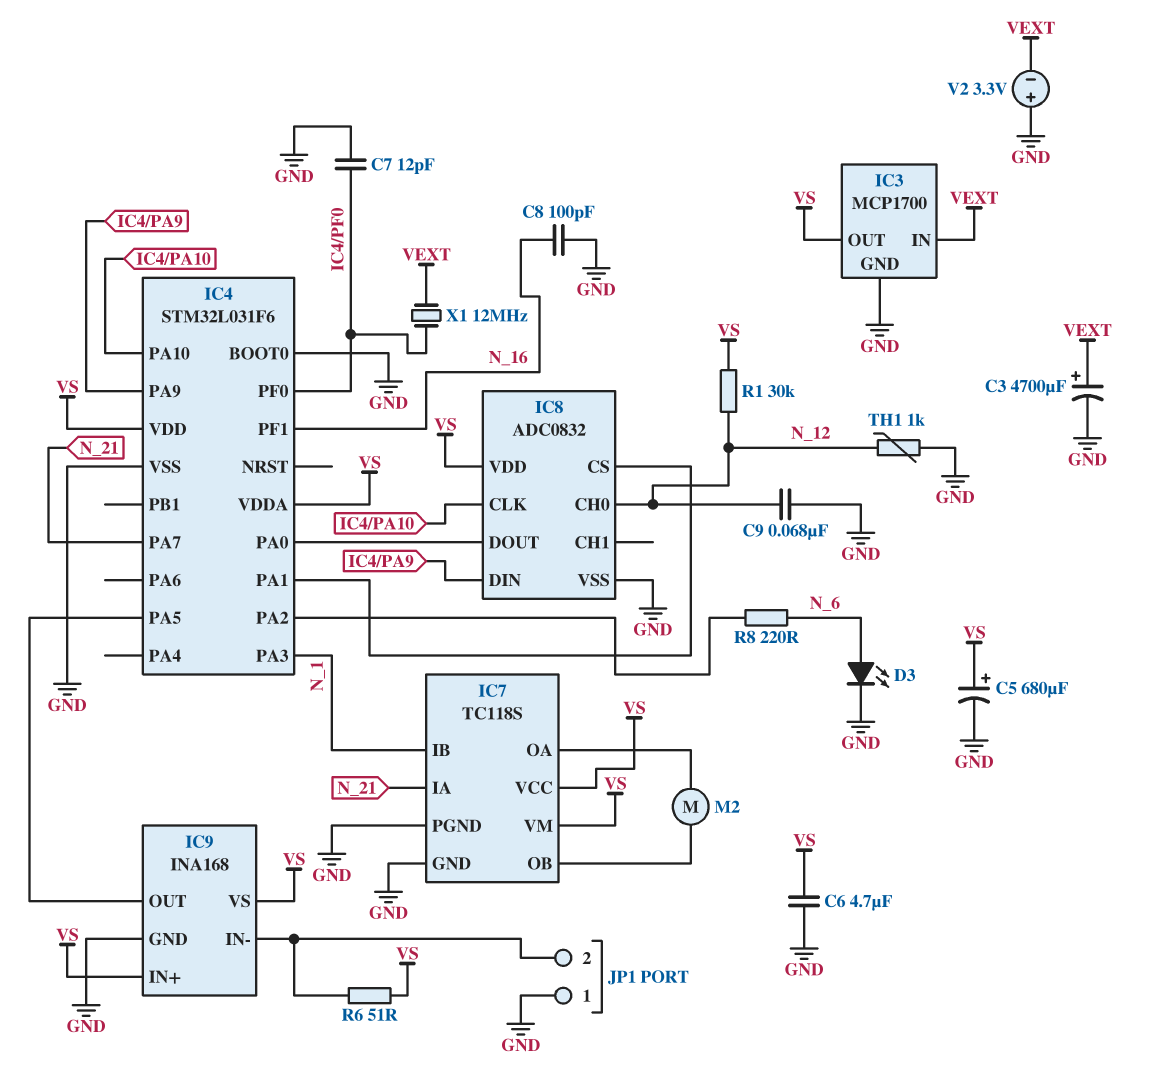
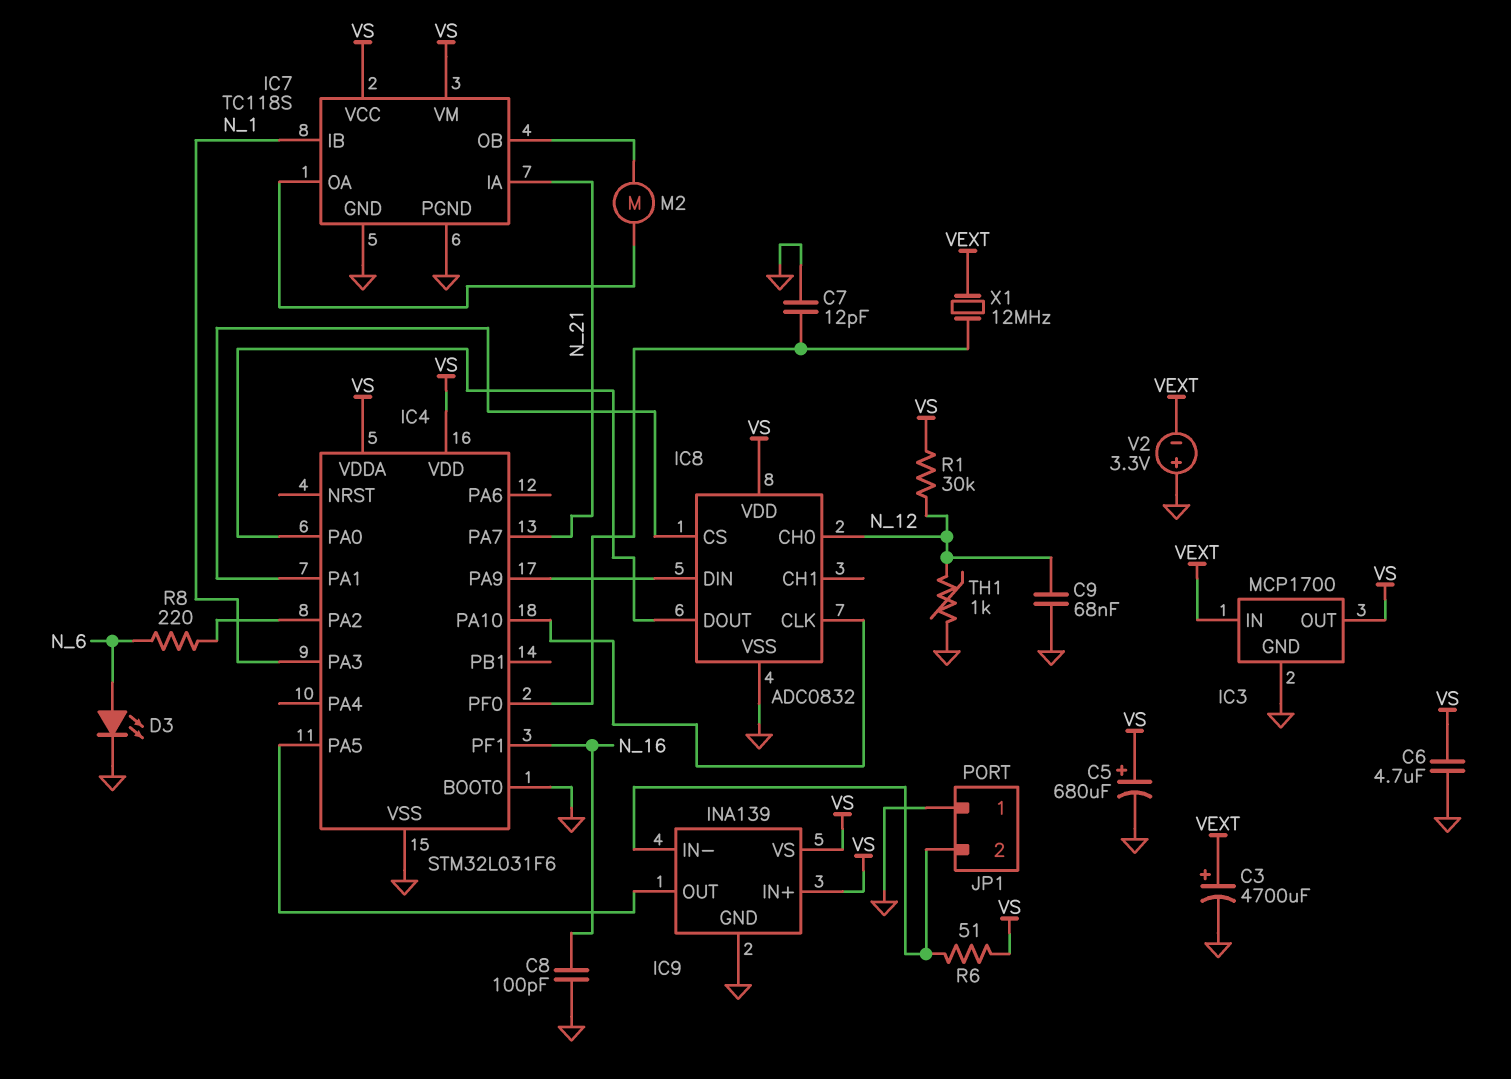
IC9: INA168 -> INA139

